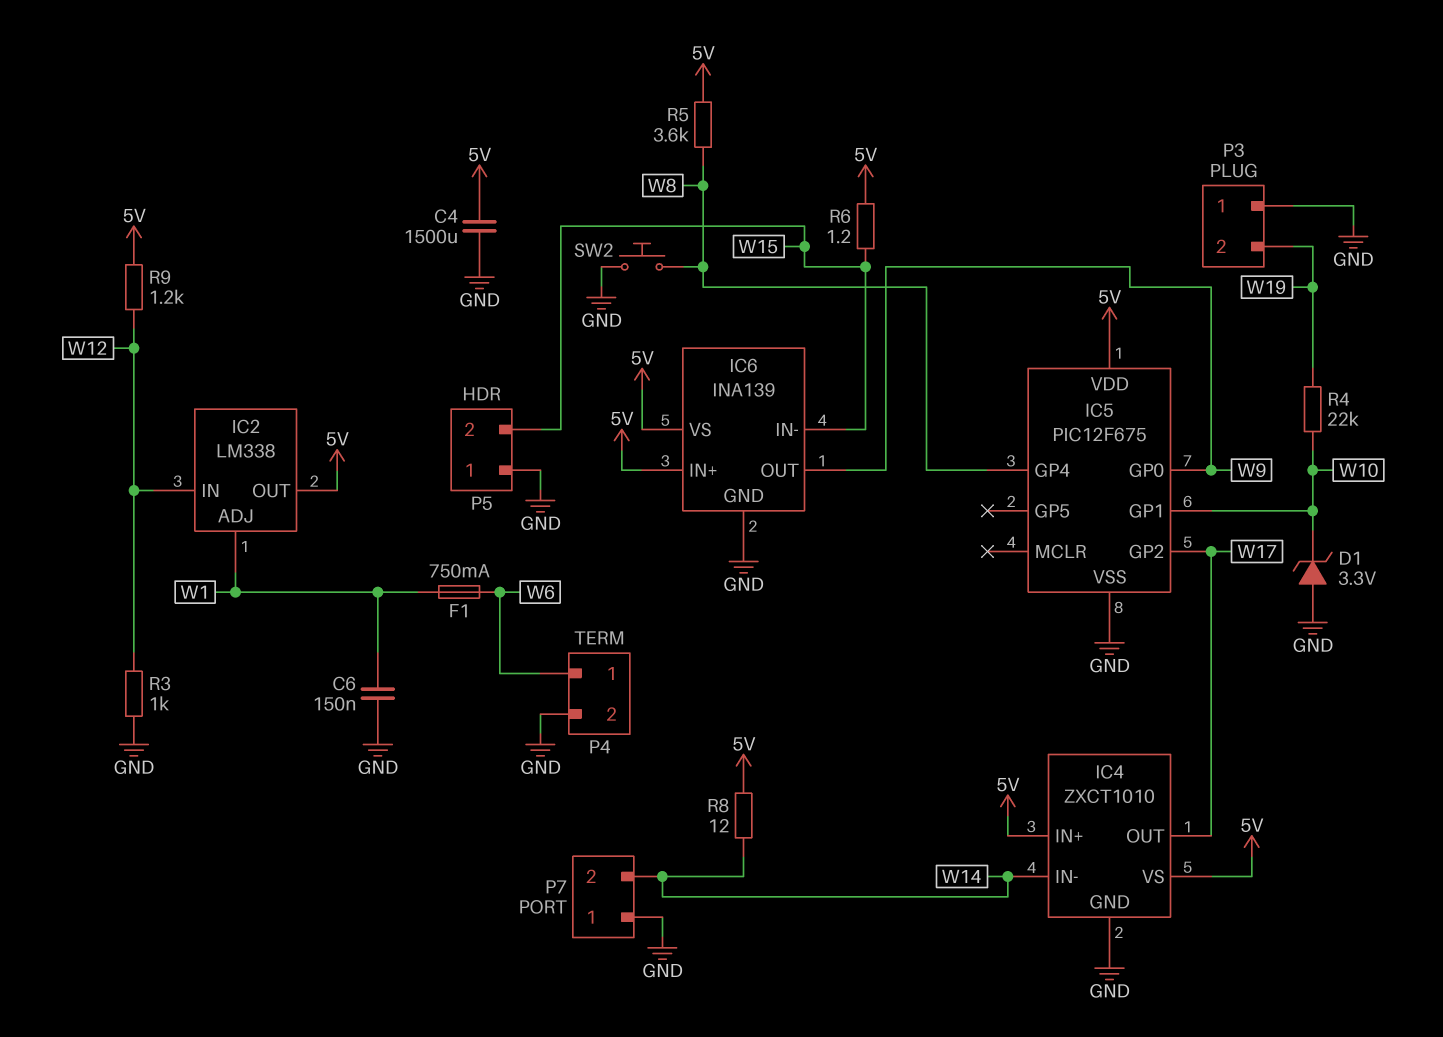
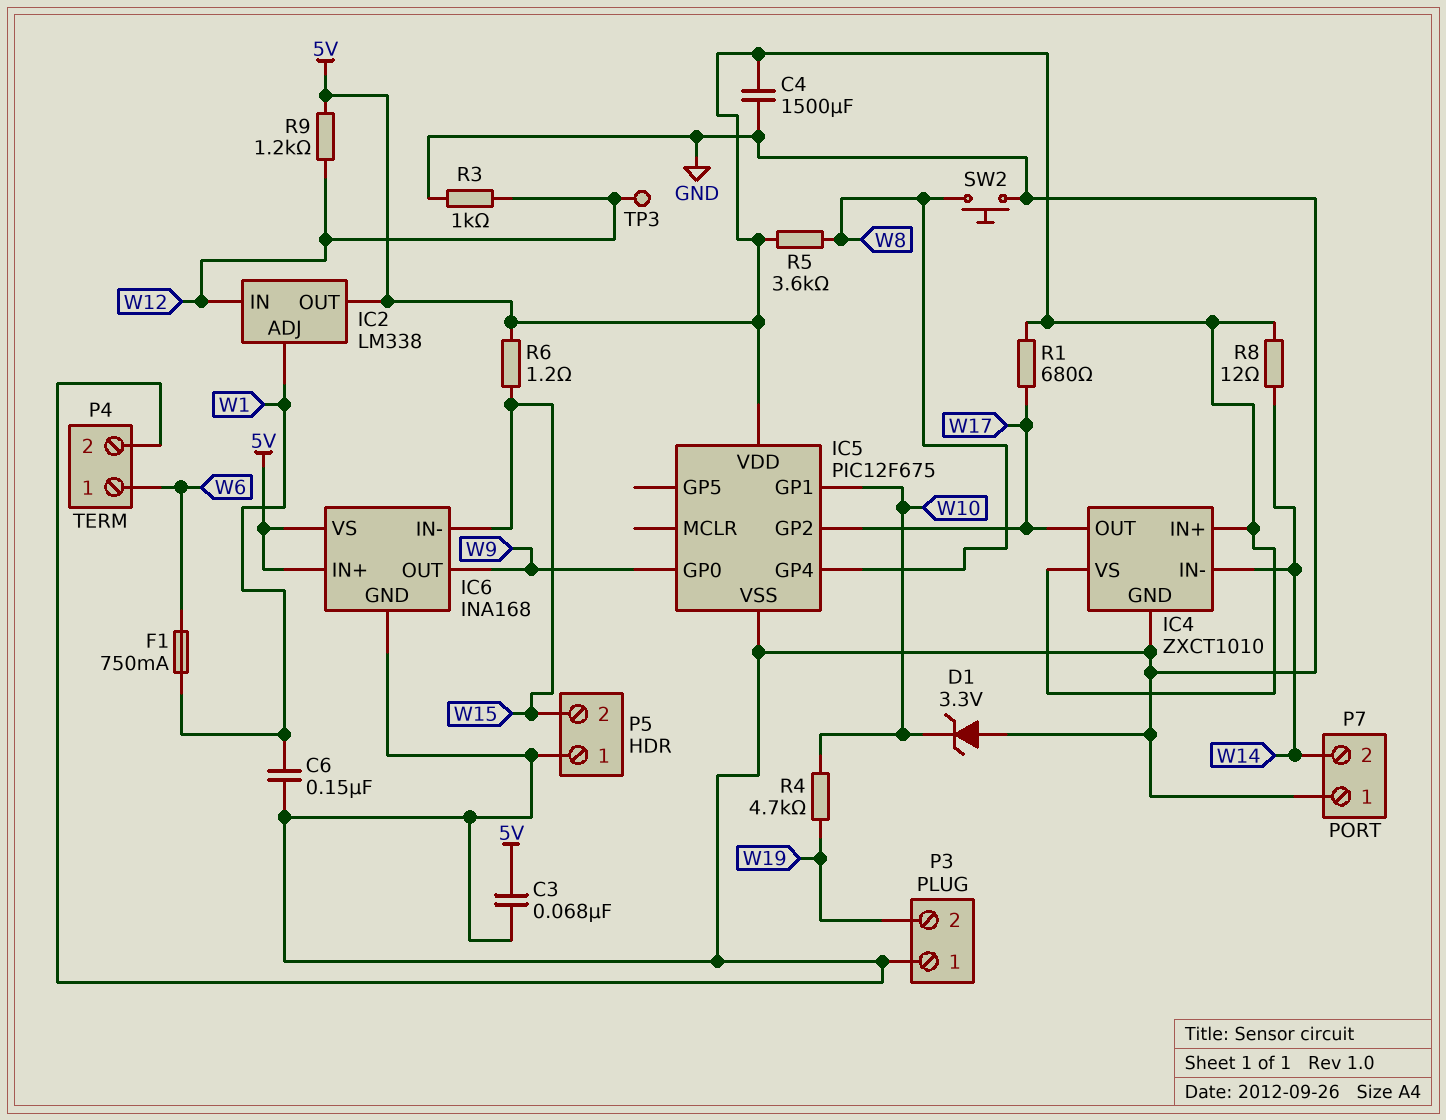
C3: none -> 68nF (5V, GND)
IC6: INA139 -> INA168
R1: none -> 680 (5V, W17)
R4: 22k (W10, W19) -> 4.7k (W10, W19)
TP3: none -> test point (W12)

